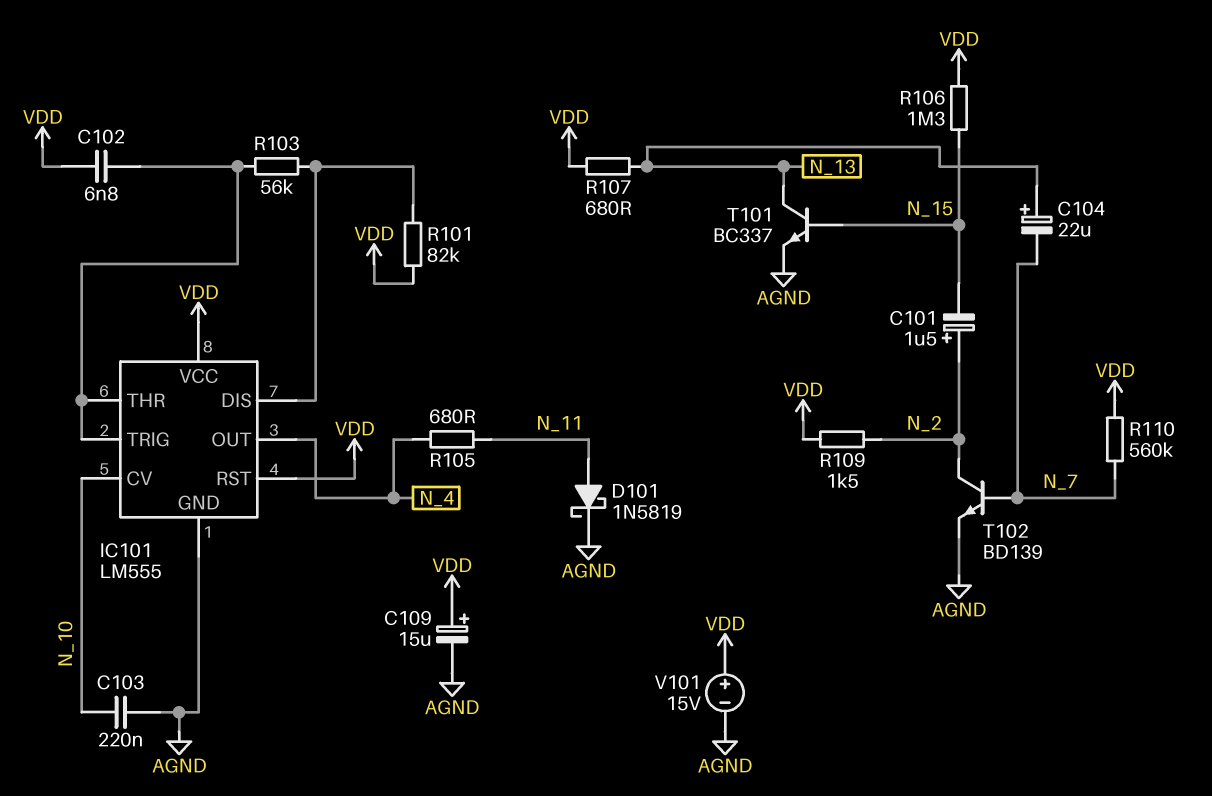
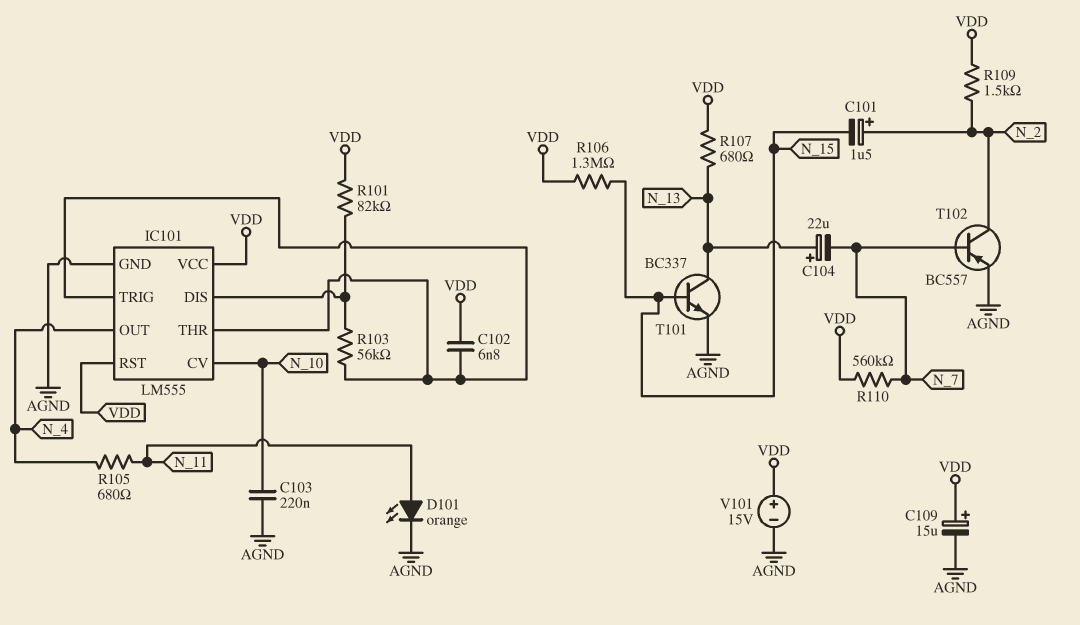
D101: schottky 1N5819 (A N_11, K AGND) -> LED orange (A N_11, K AGND)
T102: NPN BD139 (B N_7, C N_2, E AGND) -> PNP BC557 (B N_7, C N_2, E AGND)

